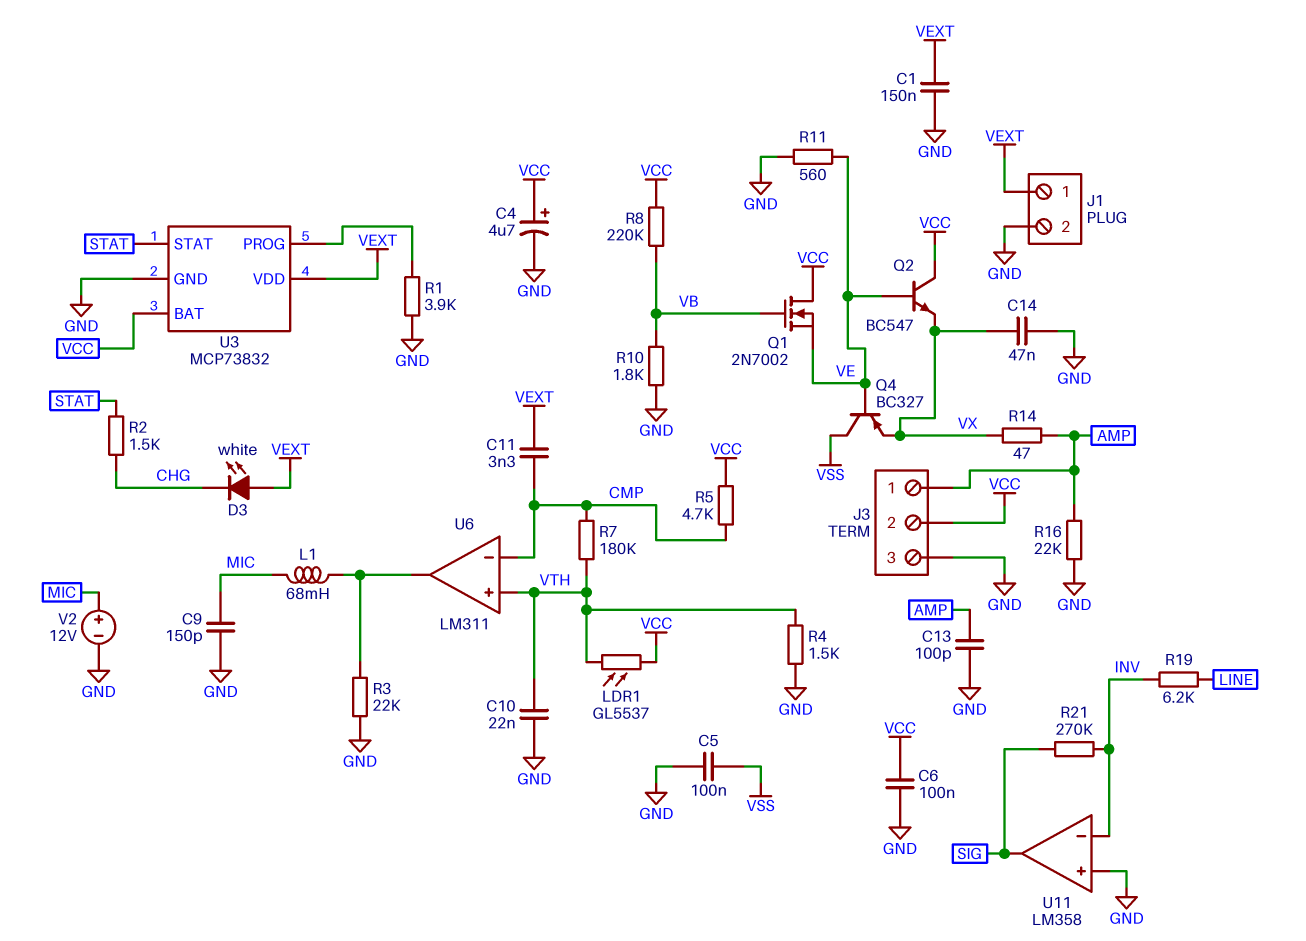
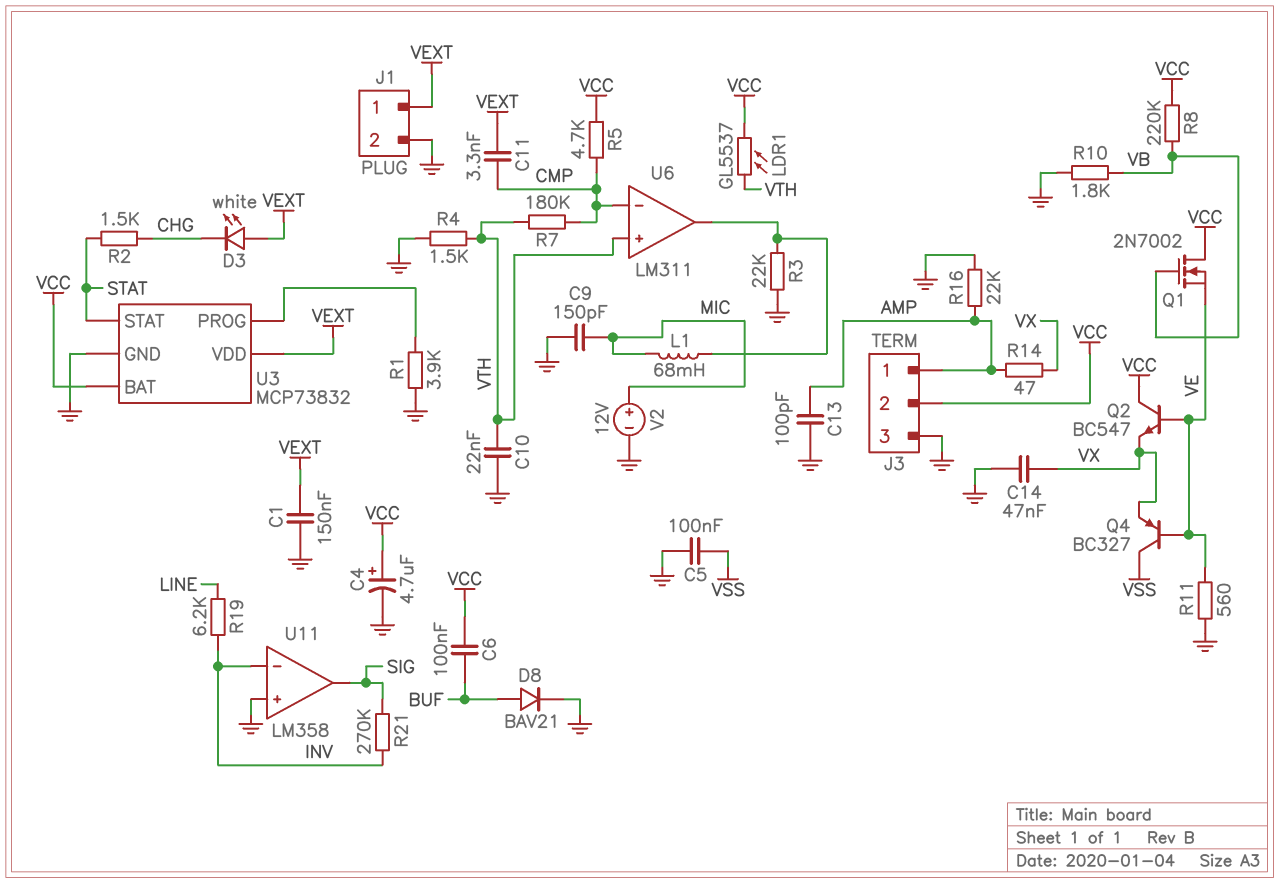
C6: 100nF (GND, VCC) -> 100nF (BUF, VCC)
D8: none -> diode BAV21 (A BUF, K GND)

